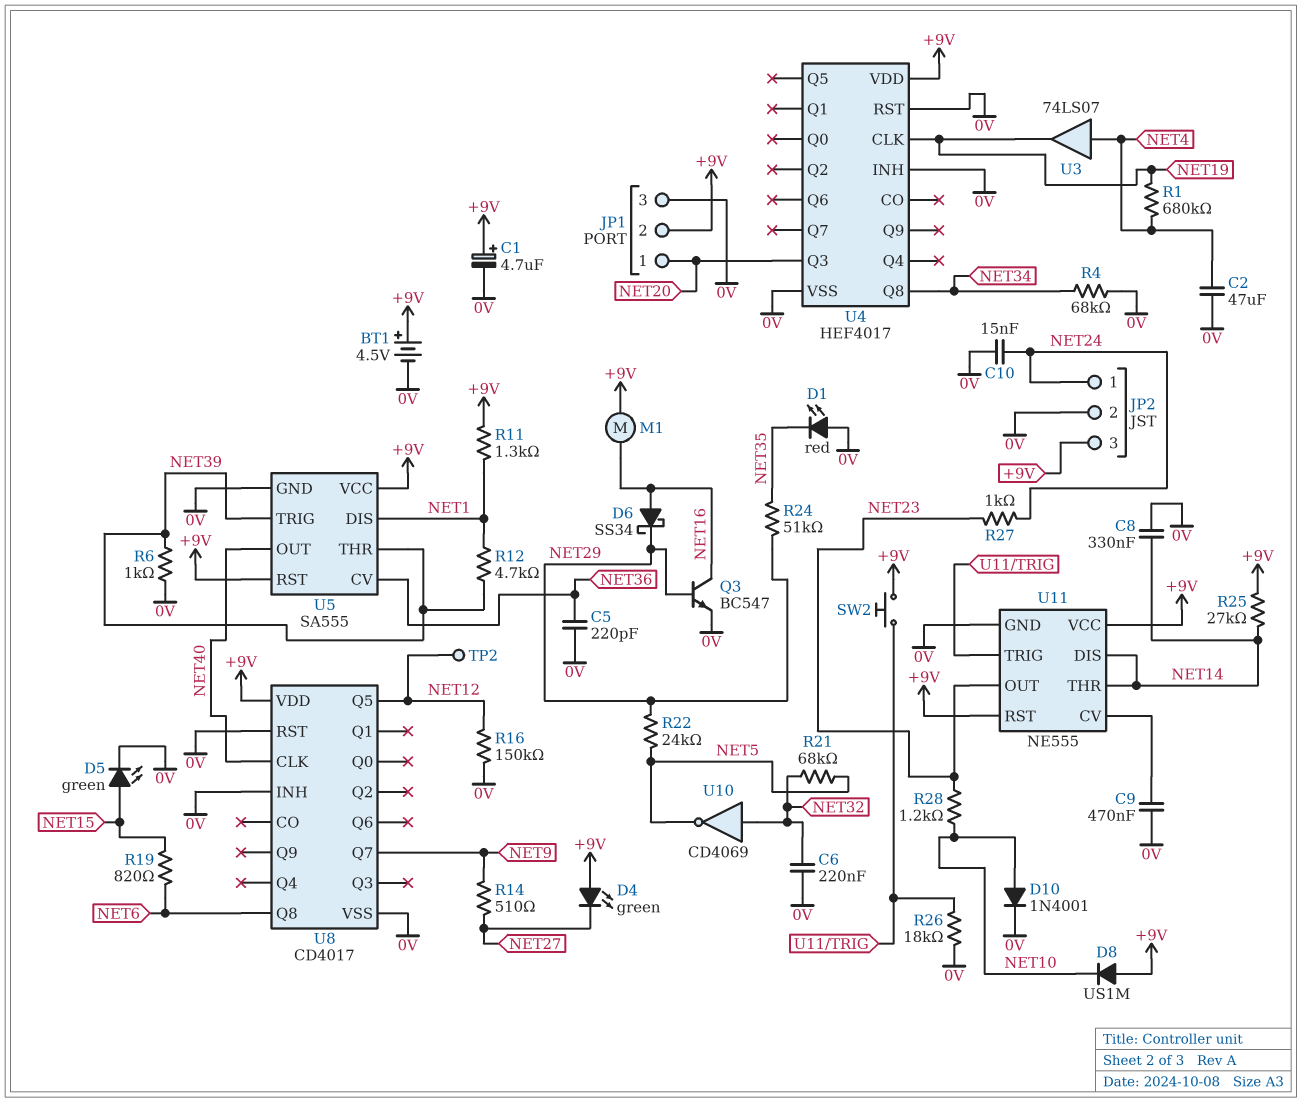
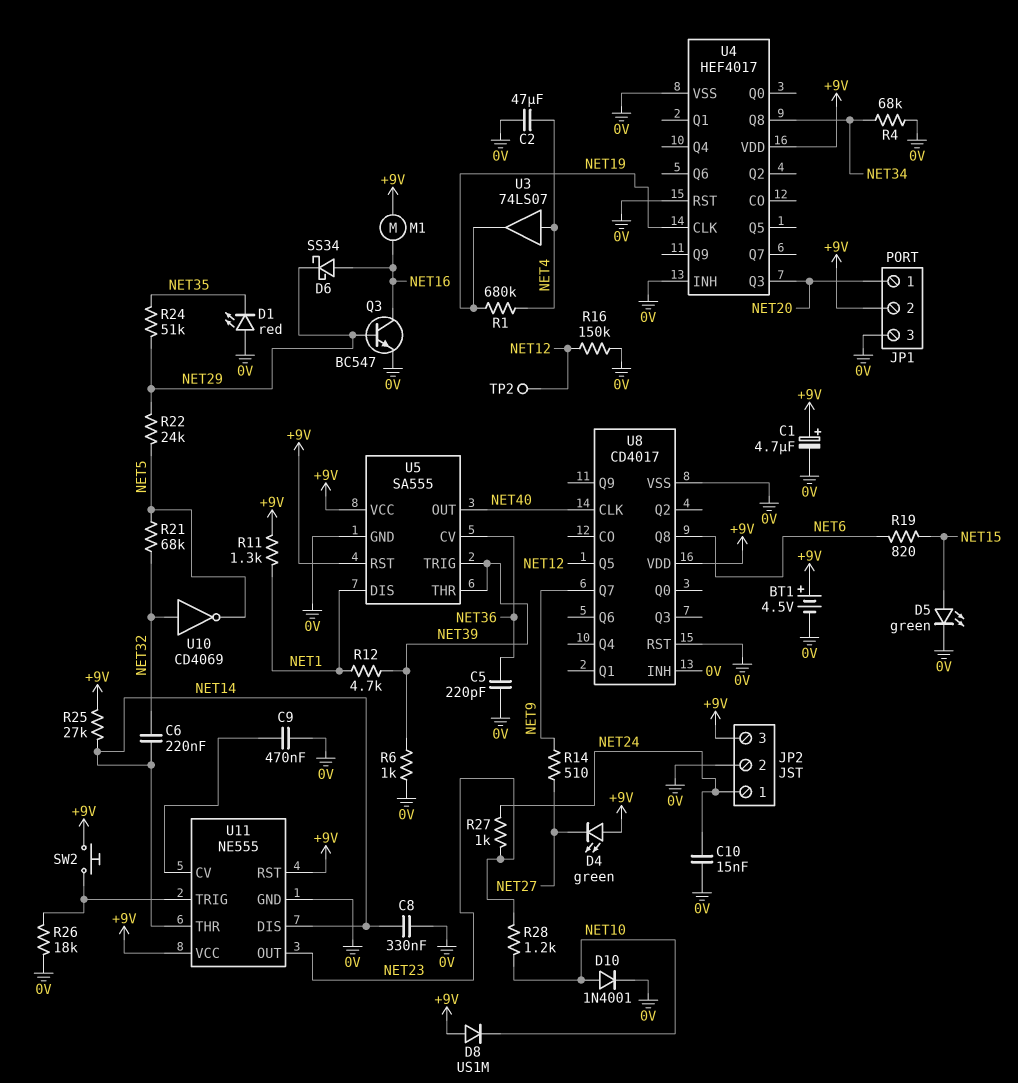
C6: 220nF (0V, NET32) -> 220nF (NET14, NET32)

